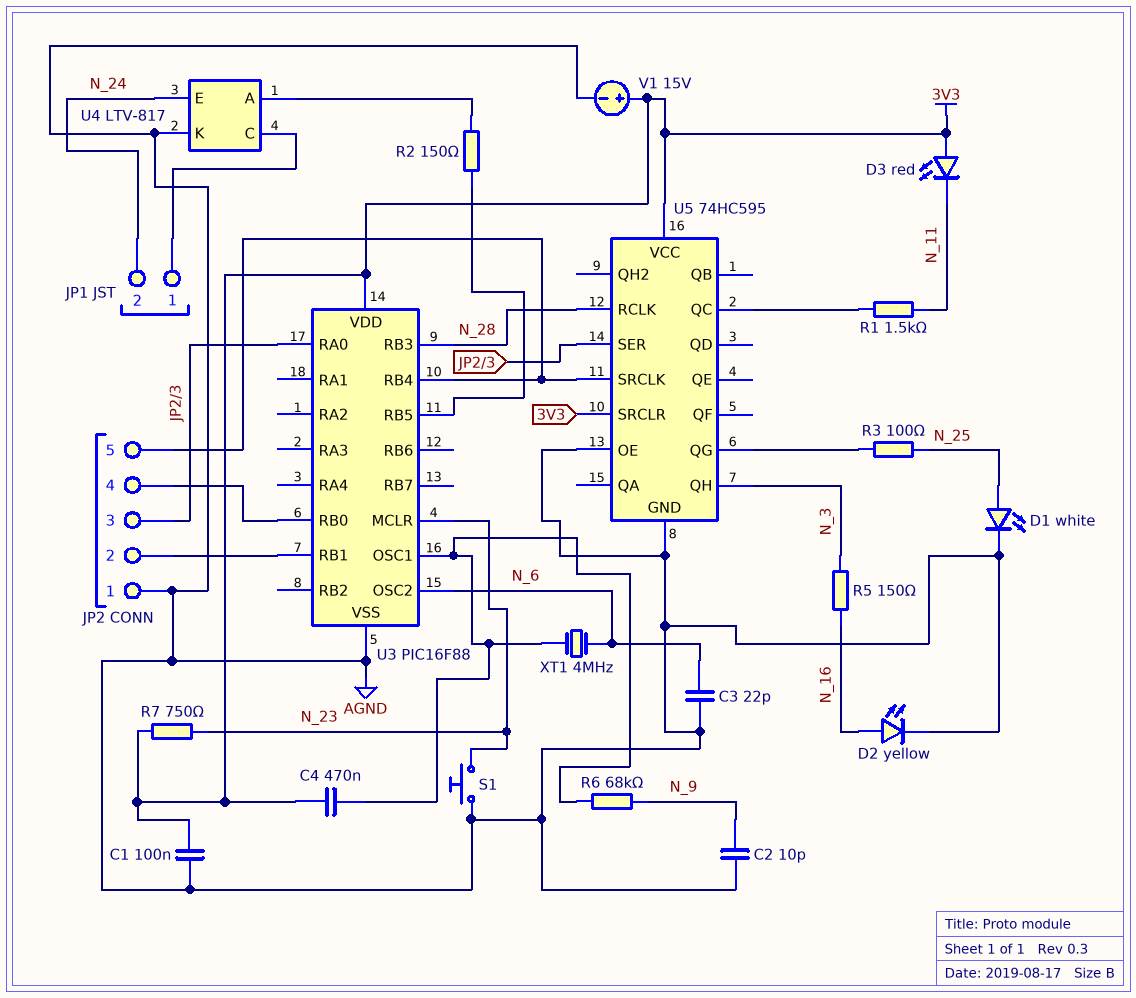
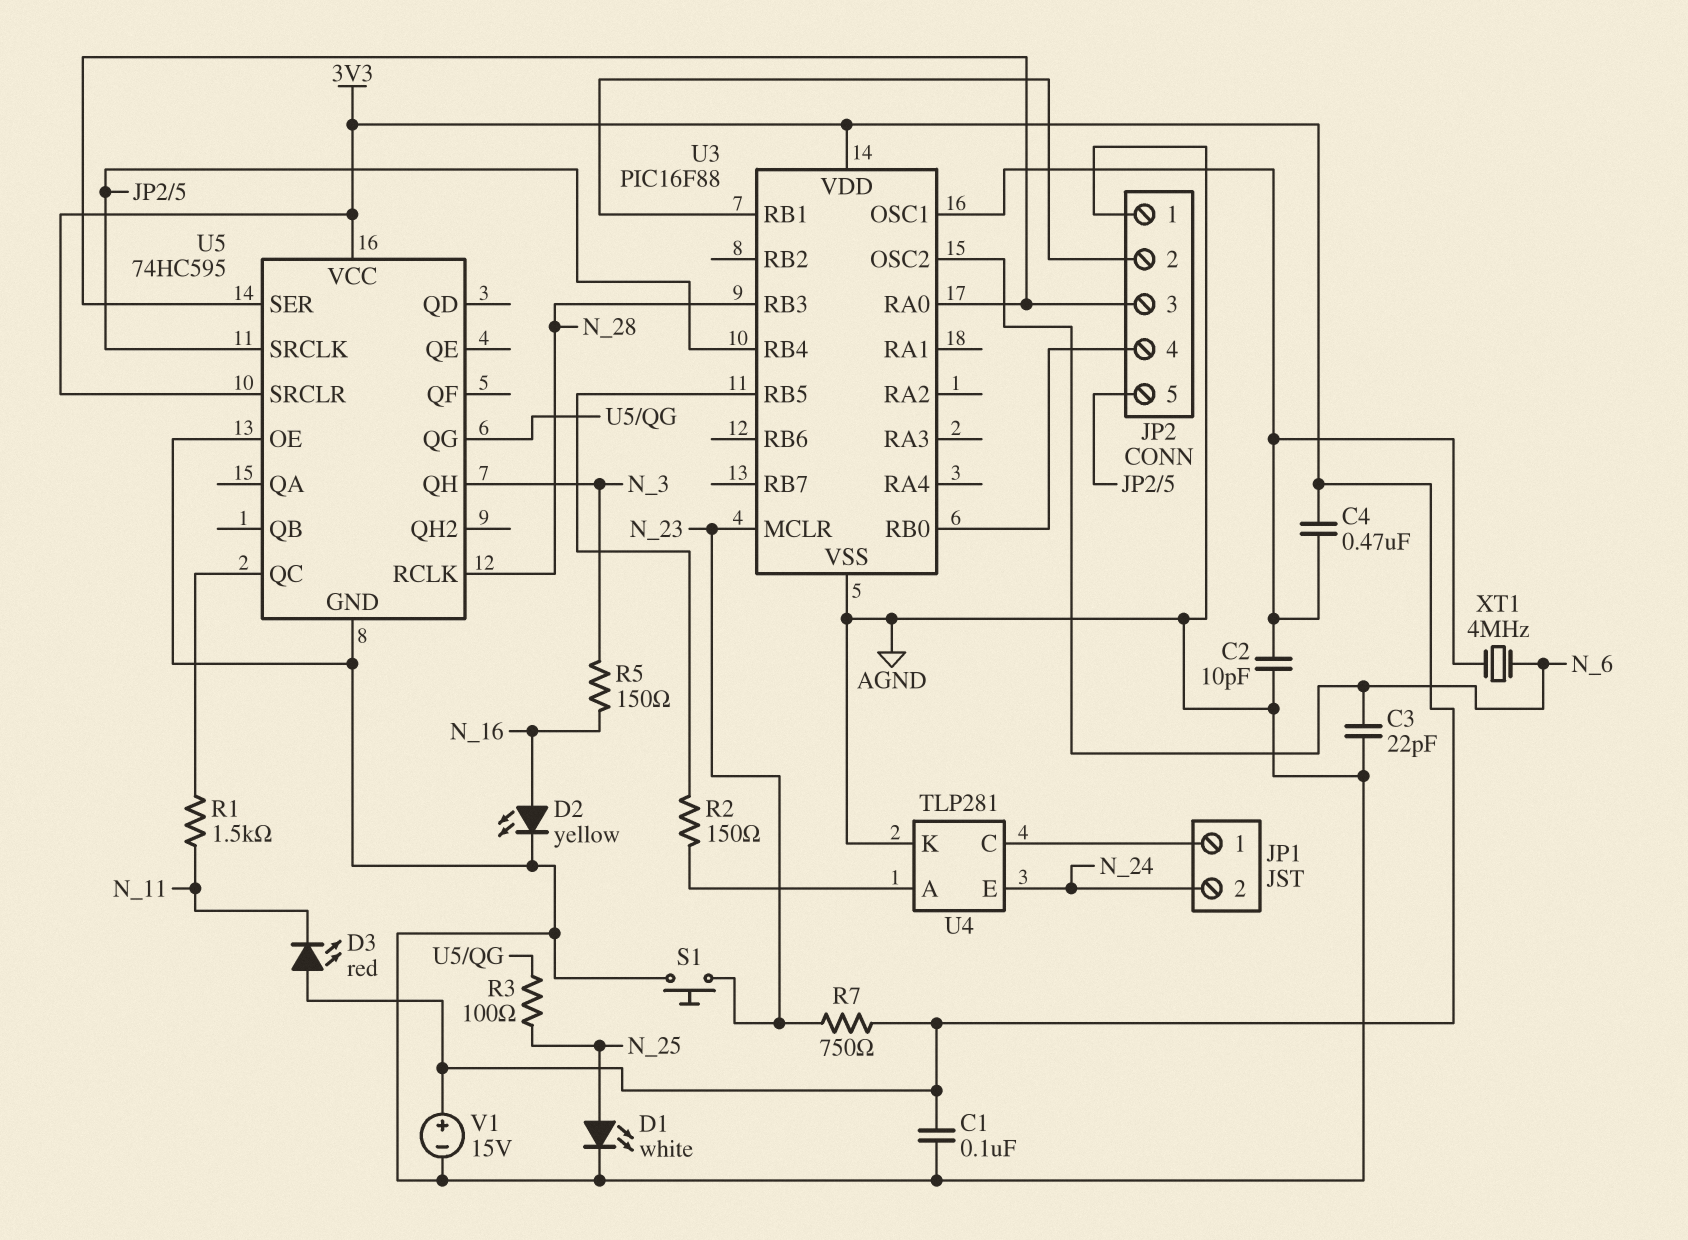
C2: 10pF (AGND, N_9) -> 10pF (AGND, U3/OSC1)
R6: 68k (N_9, U3/OSC1) -> none
U4: LTV-817 -> TLP281

